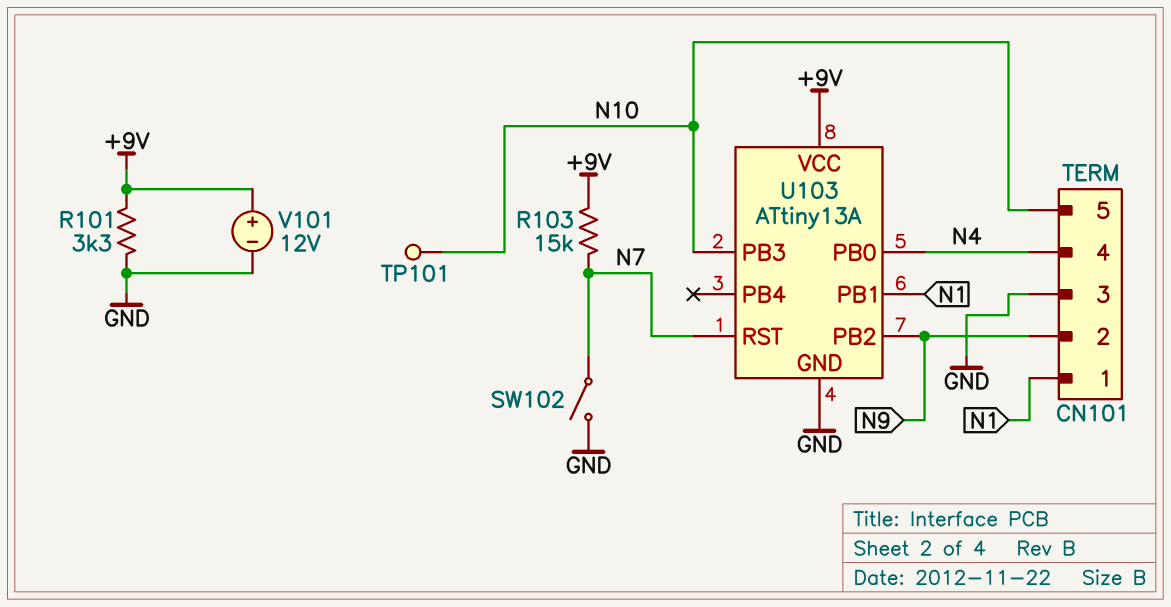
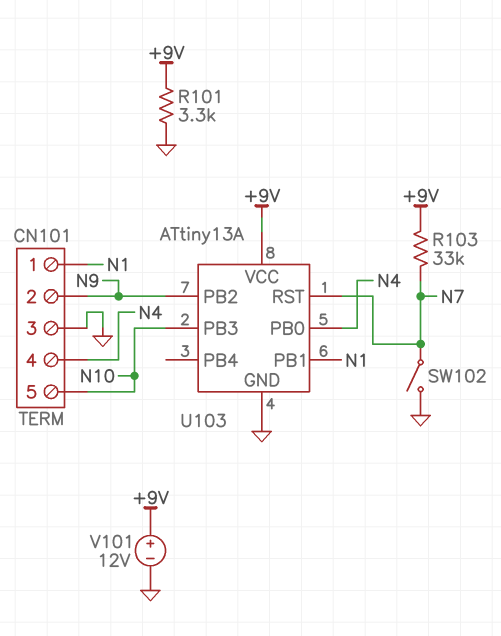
R103: 15k (+9V, N7) -> 33k (+9V, N7)
TP101: test point (N10) -> none

